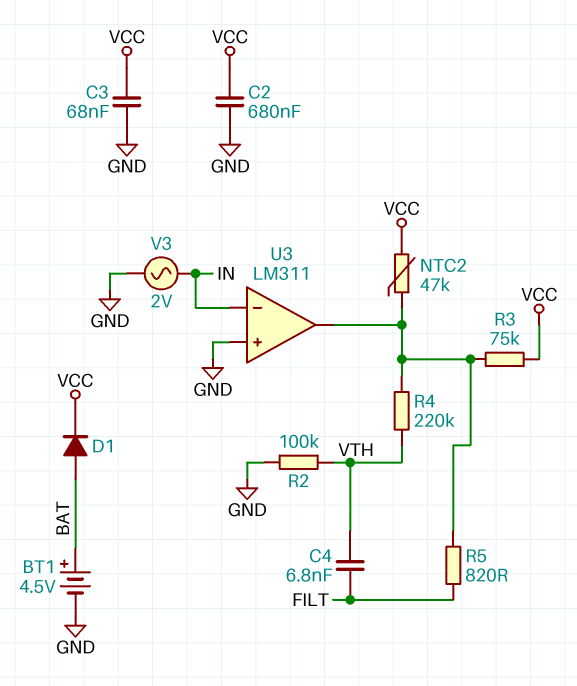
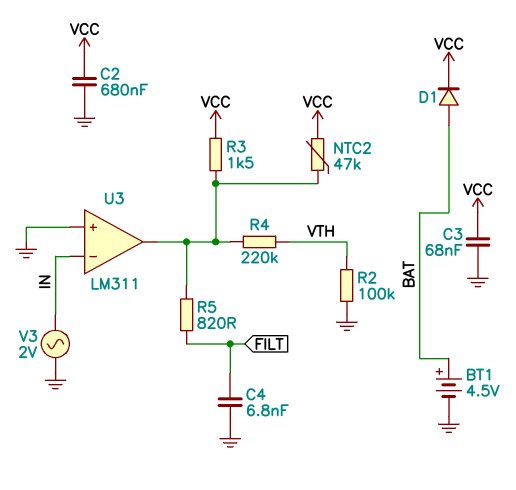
C4: 6.8nF (FILT, VTH) -> 6.8nF (FILT, GND)
R3: 75k (U3/out, VCC) -> 1.5k (U3/out, VCC)

